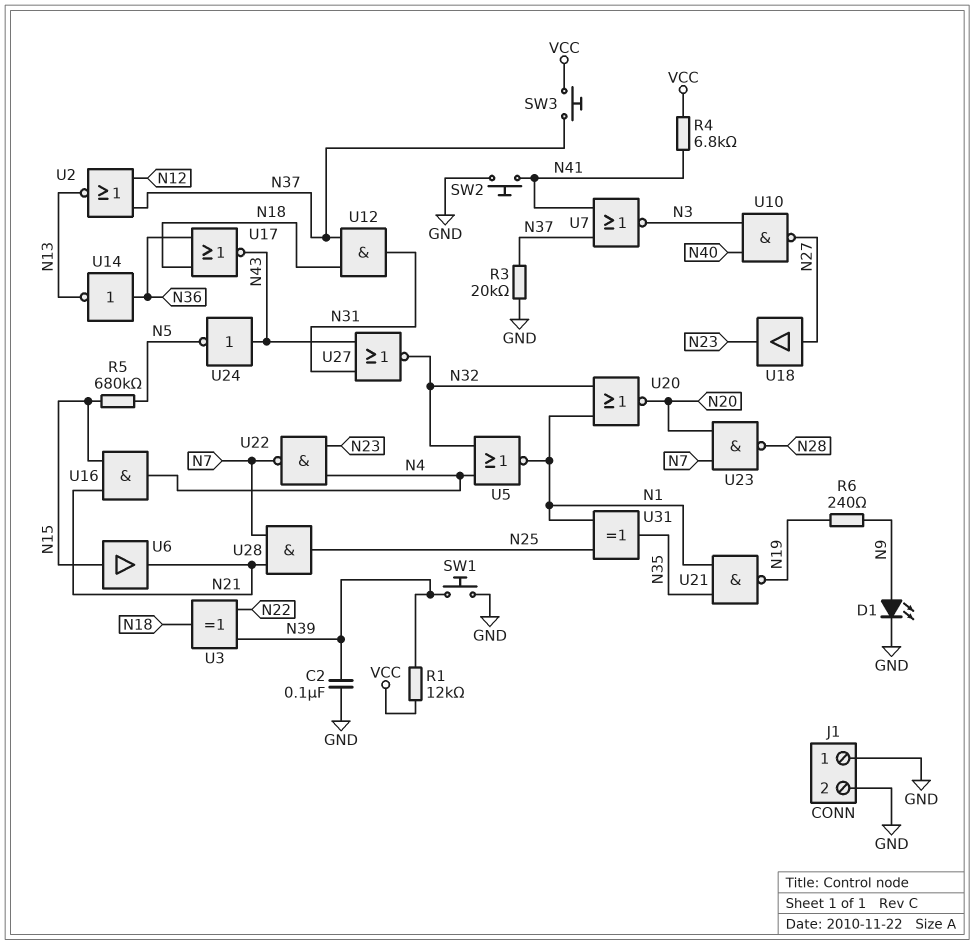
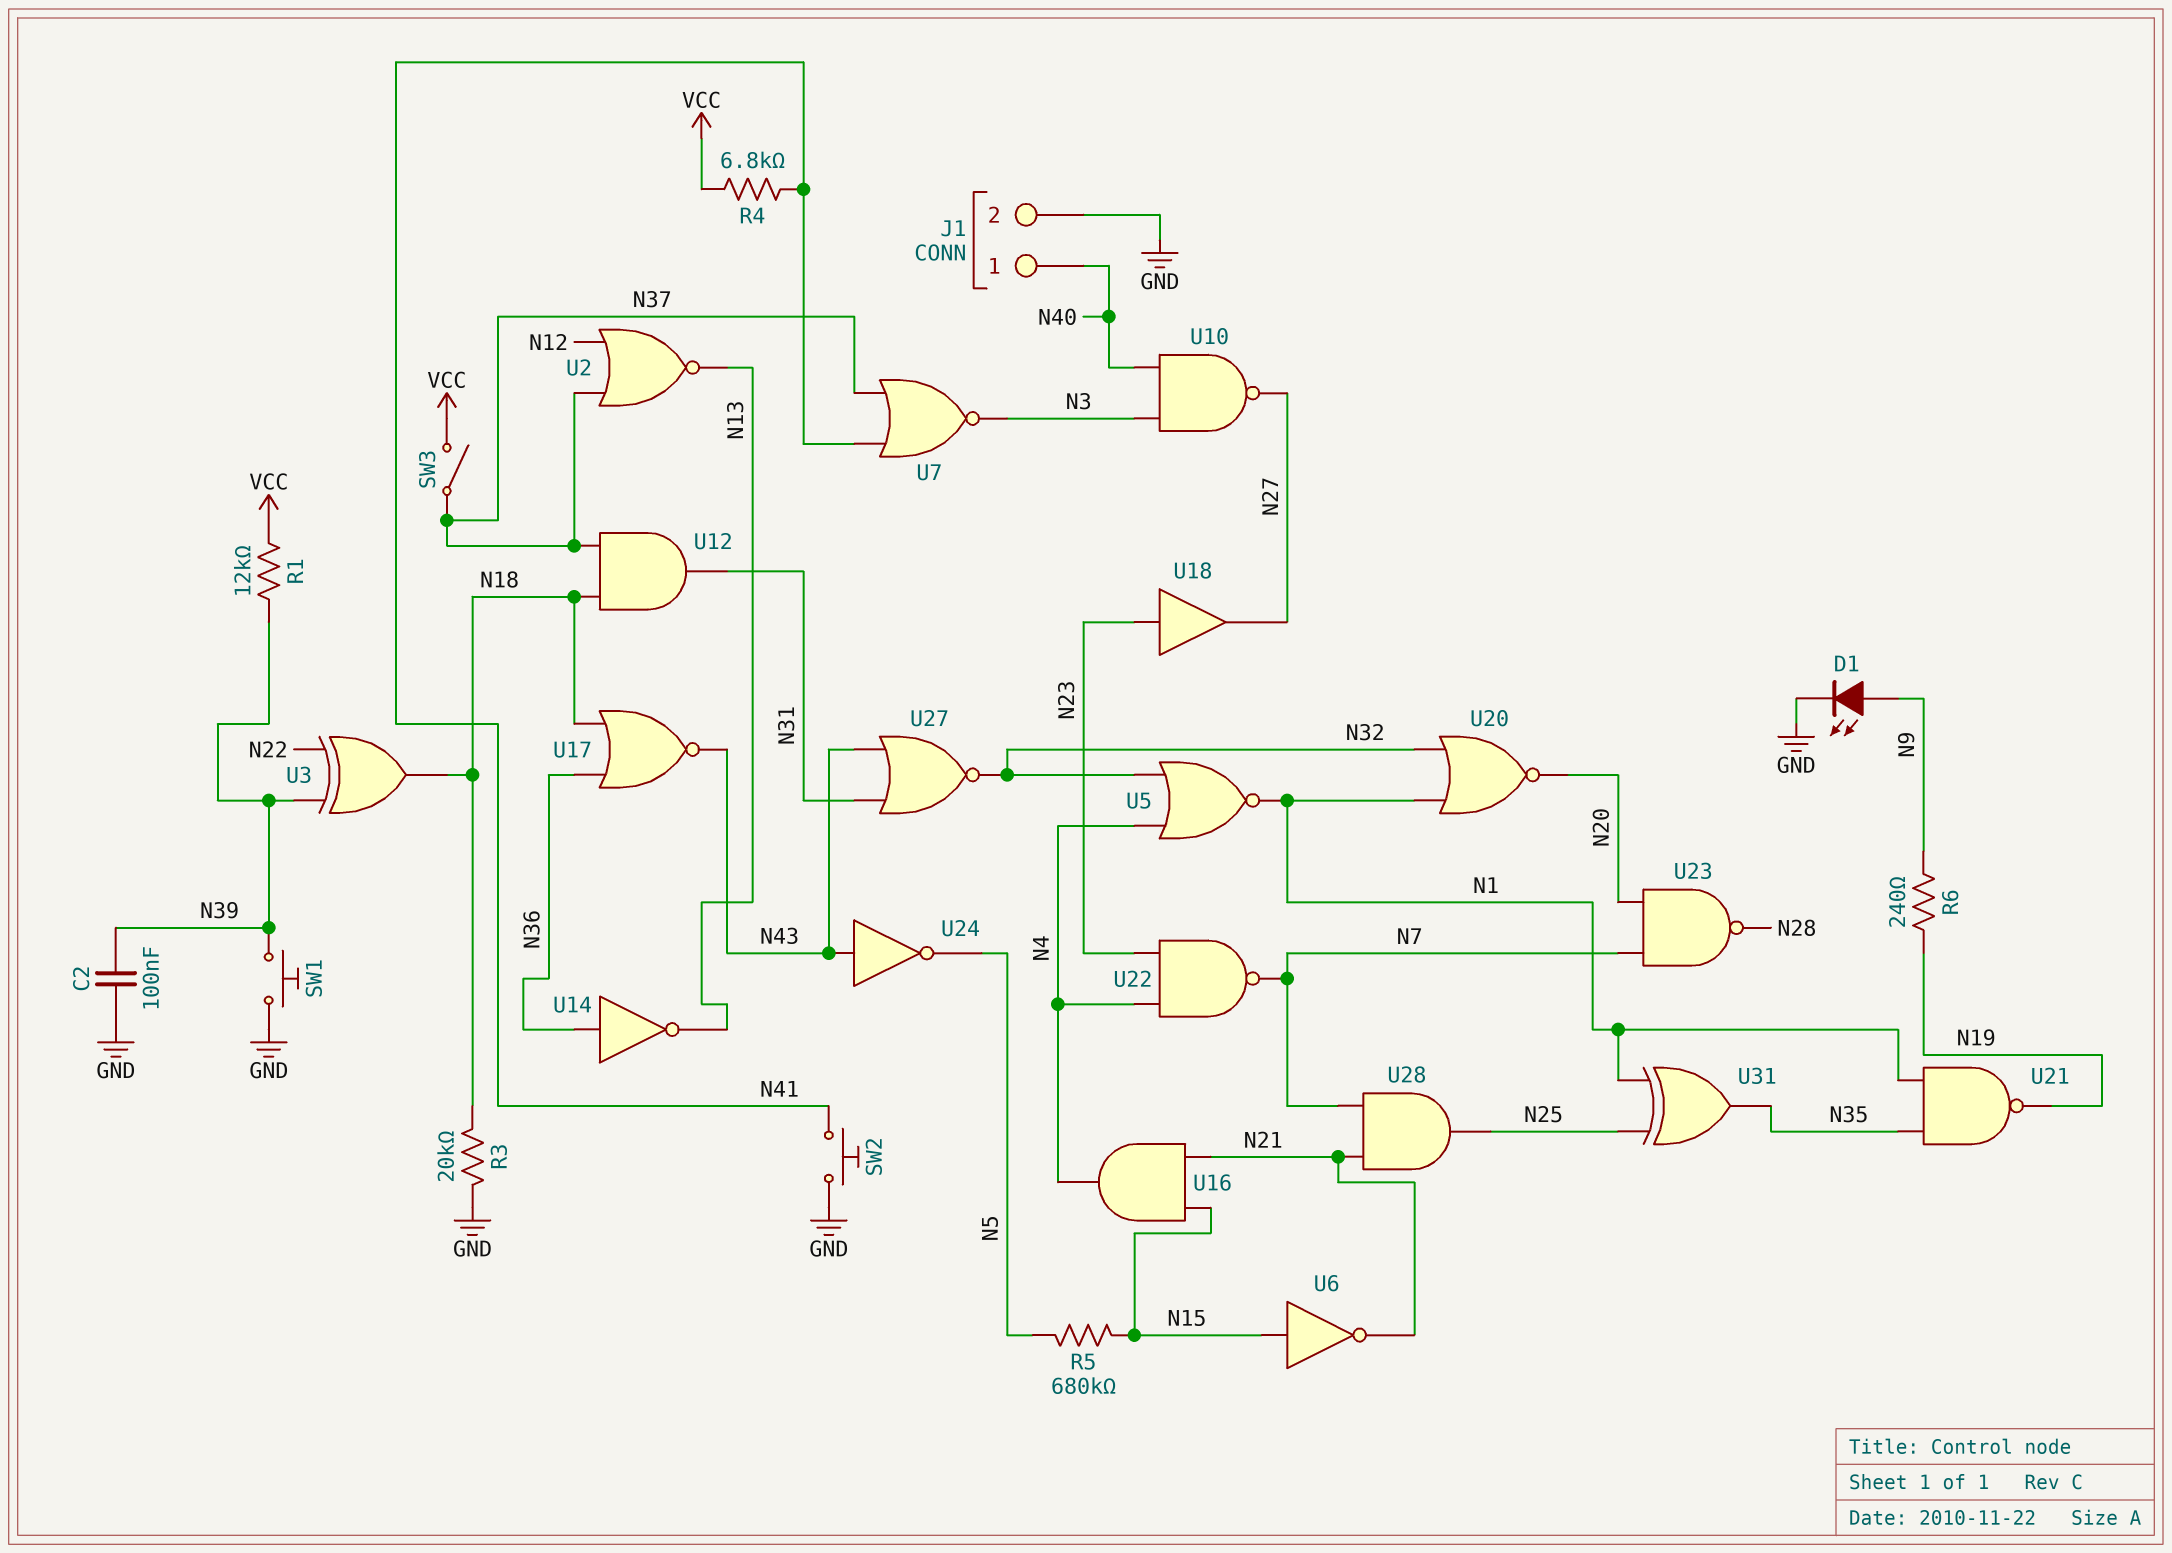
J1 pin 1: GND -> N40
R3: 20k (GND, N37) -> 20k (GND, N18)
SW3: button (N37, VCC) -> switch (N37, VCC)
U6: buffer (in N15, out N21) -> NOT (in N15, out N21)
U18: buffer (in N27, out N23) -> buffer (in N23, out N27)

